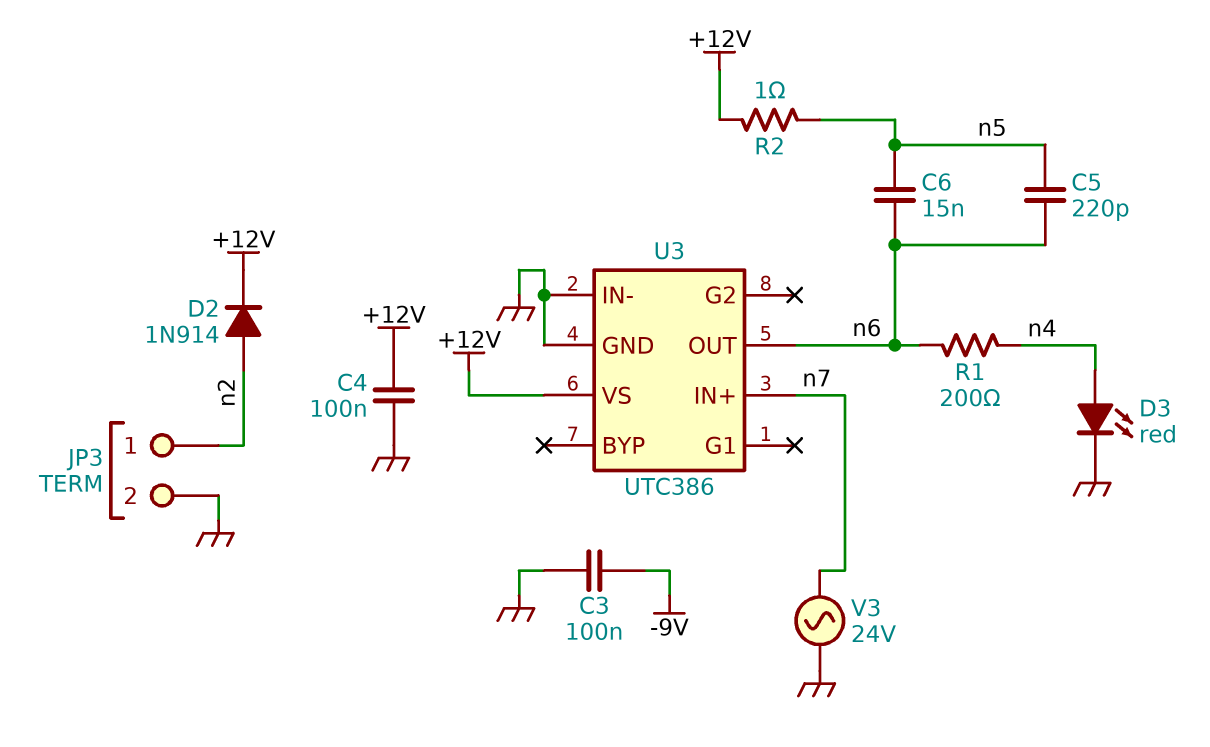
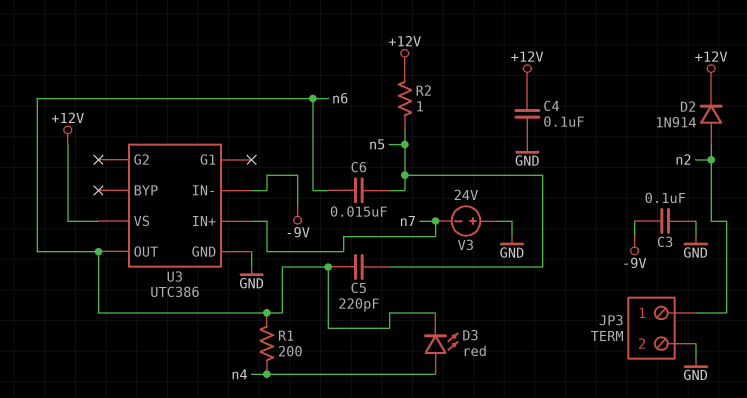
D3: LED red (A n4, K GND) -> LED red (A n4, K n6)
U3 pin IN-: GND -> -9V
V3: AC 24V (GND, n7) -> 24V (plus GND, minus n7)

